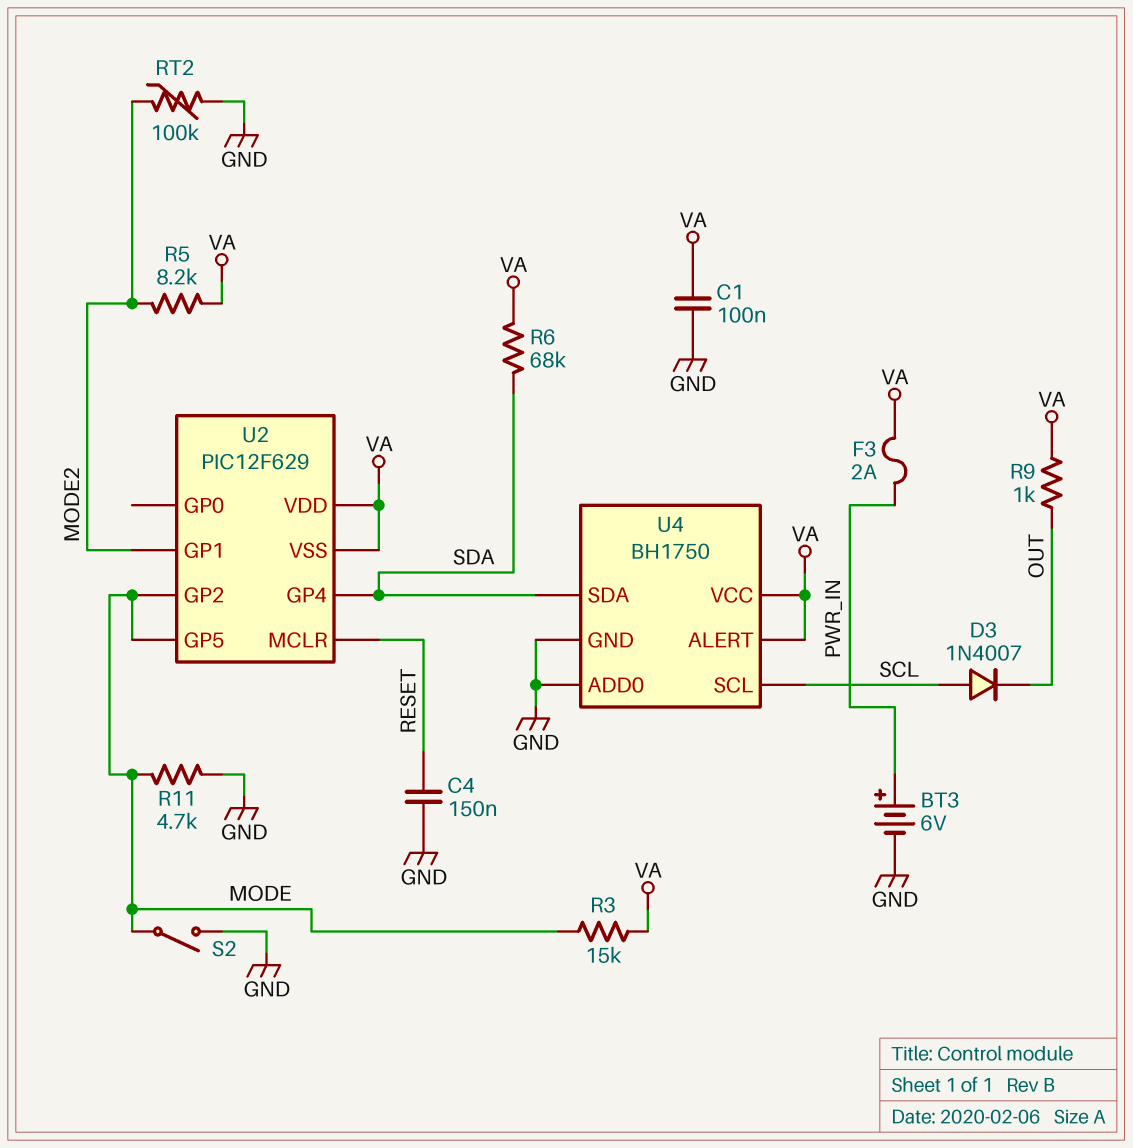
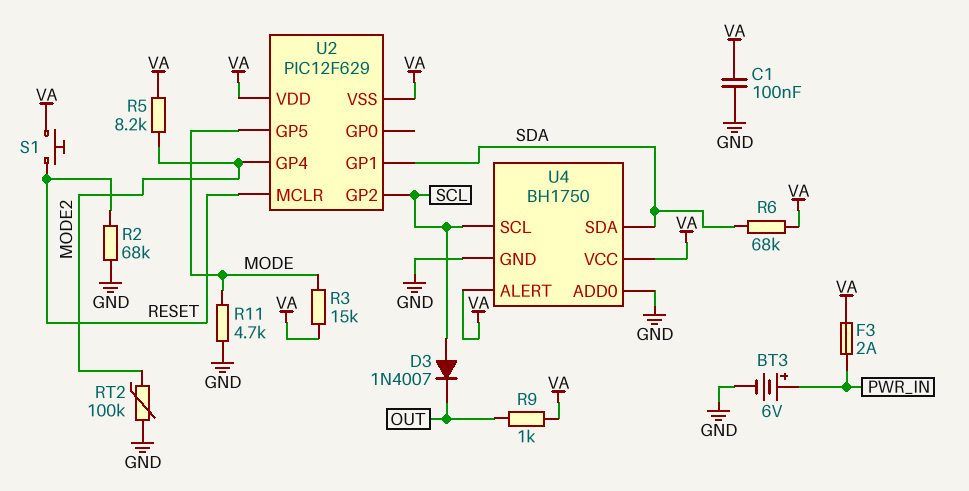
C4: 150nF (GND, RESET) -> none
R2: none -> 68k (GND, RESET)
S1: none -> button (RESET, VA)
S2: switch (GND, MODE) -> none
U2 pin GP1: MODE2 -> SDA
U2 pin GP2: MODE -> SCL
U2 pin GP4: SDA -> MODE2

